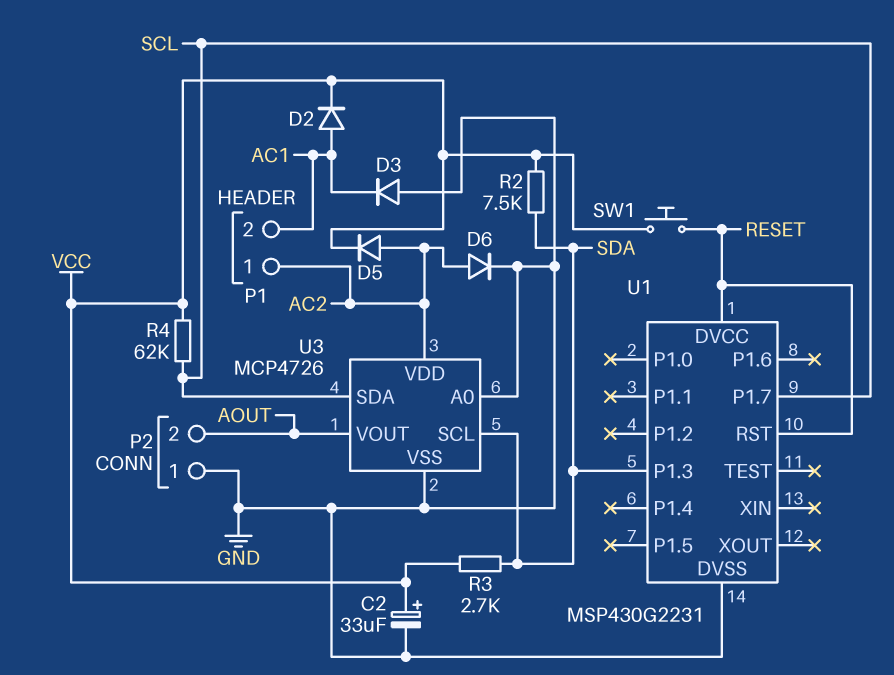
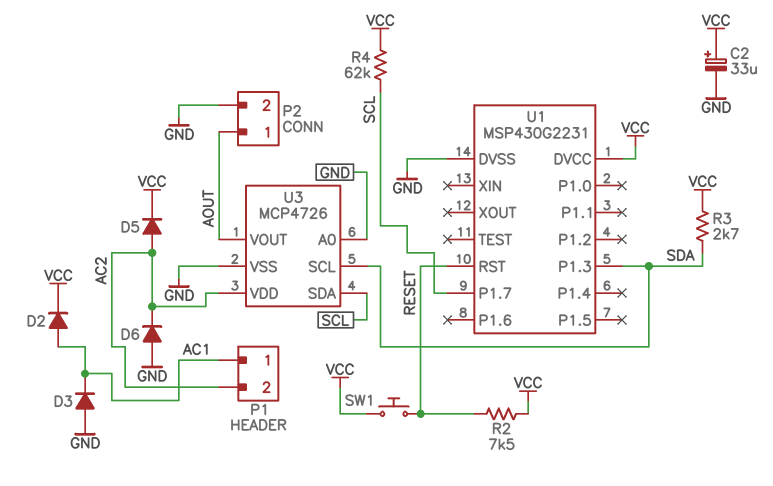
D6: diode (A AC2, K GND) -> diode (A GND, K AC2)
P1 pin 1: AC2 -> AC1
P1 pin 2: AC1 -> AC2
P2 pin 1: GND -> AOUT
P2 pin 2: AOUT -> GND
R2: 7.5k (SDA, VCC) -> 7.5k (RESET, VCC)
U1 pin DVCC: RESET -> VCC

